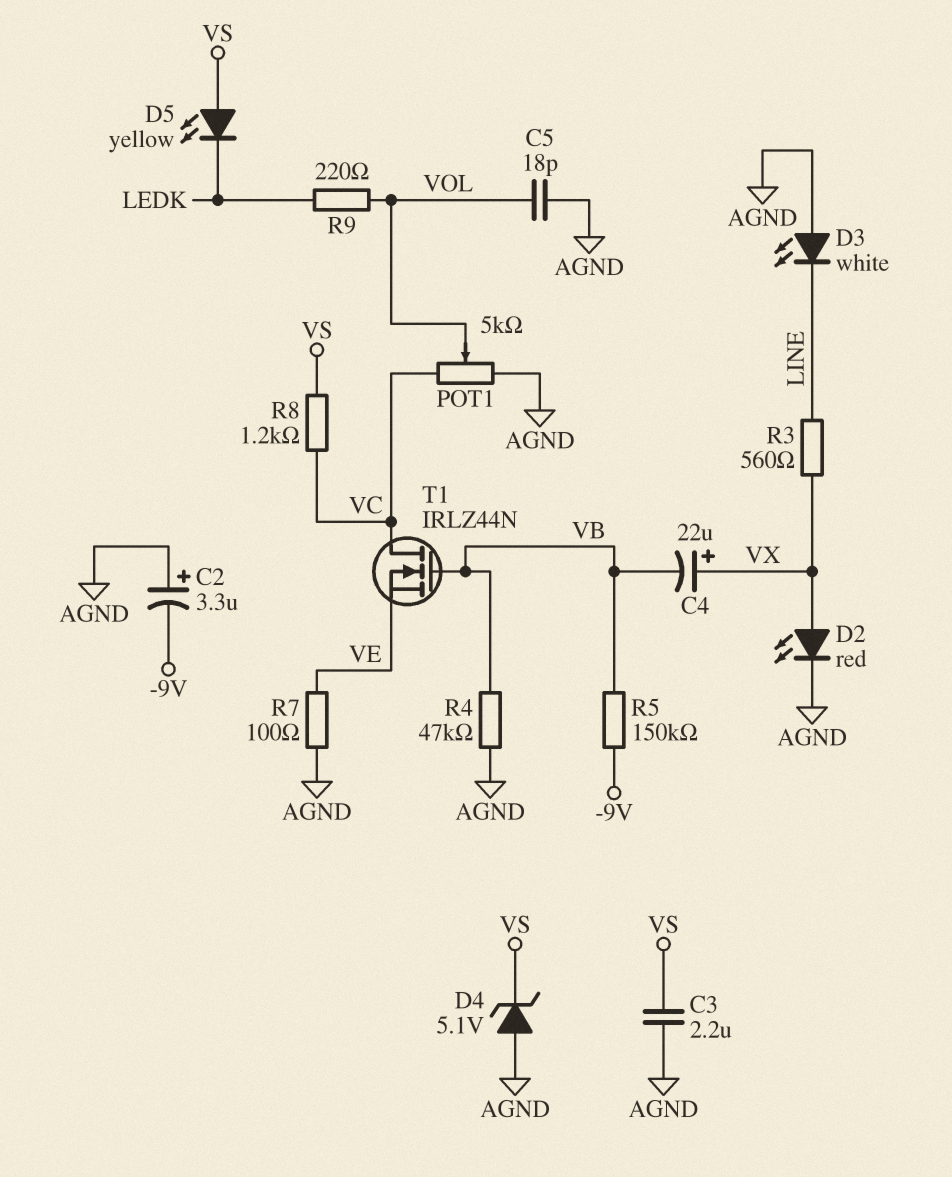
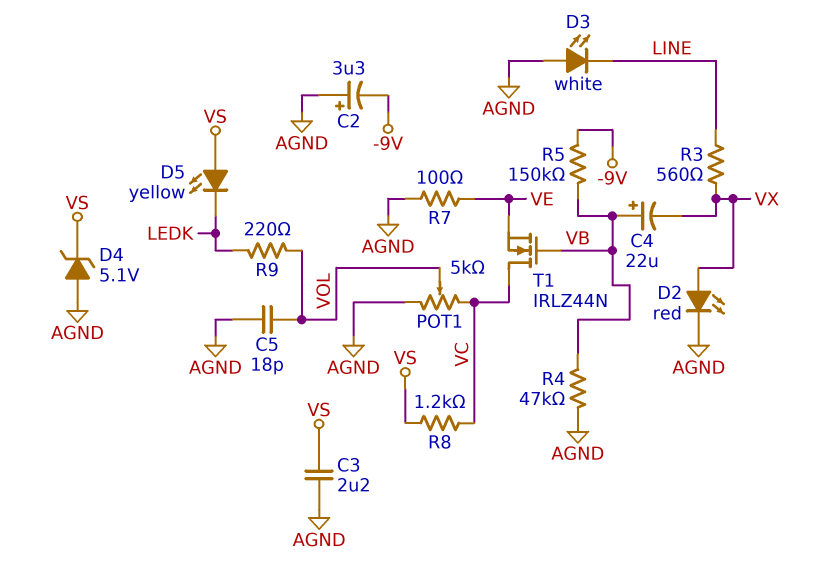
C4: 22uF (plus VX, minus VB) -> 22uF (plus VB, minus VX)

